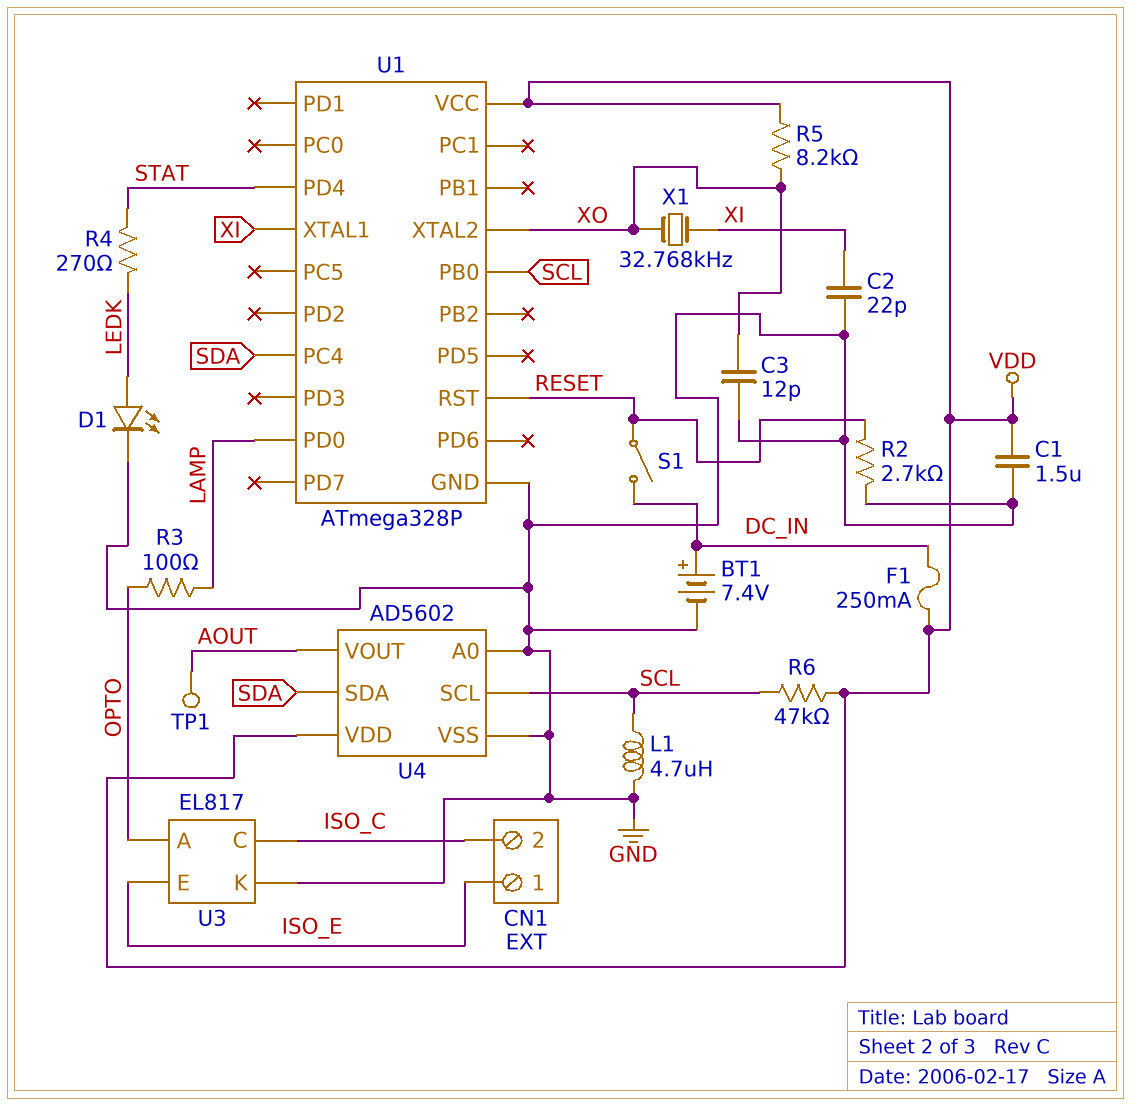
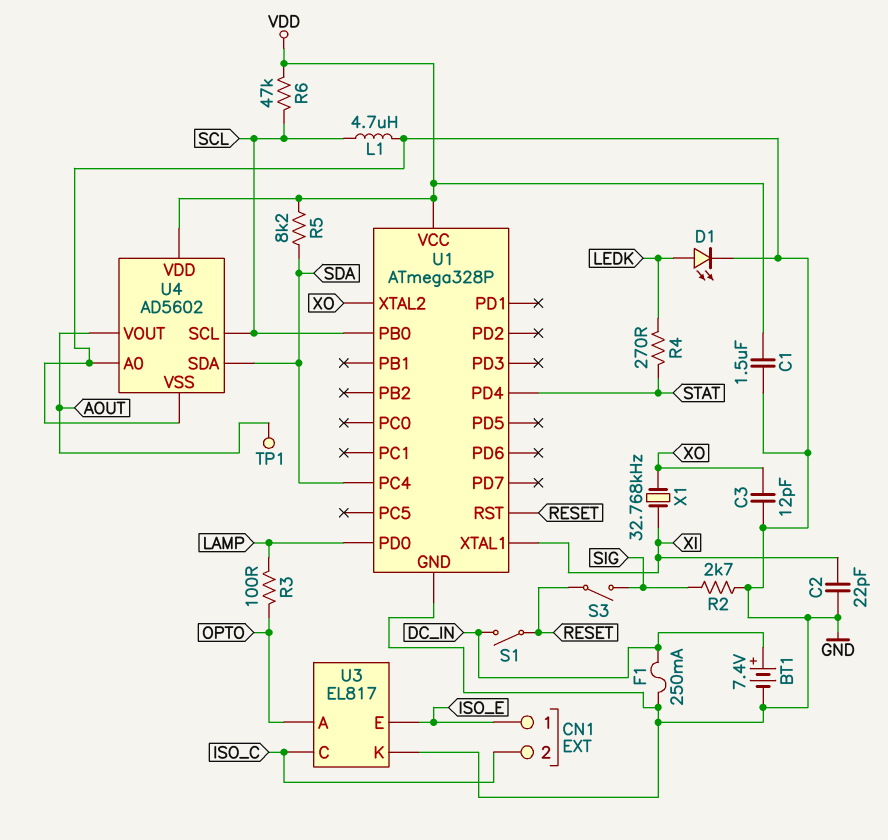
F1: 250mA (DC_IN, VDD) -> 250mA (DC_IN, GND)
R2: 2.7k (GND, RESET) -> 2.7k (GND, SIG)
R5: 8.2k (VDD, XO) -> 8.2k (SDA, VDD)
S3: none -> switch (RESET, SIG)

